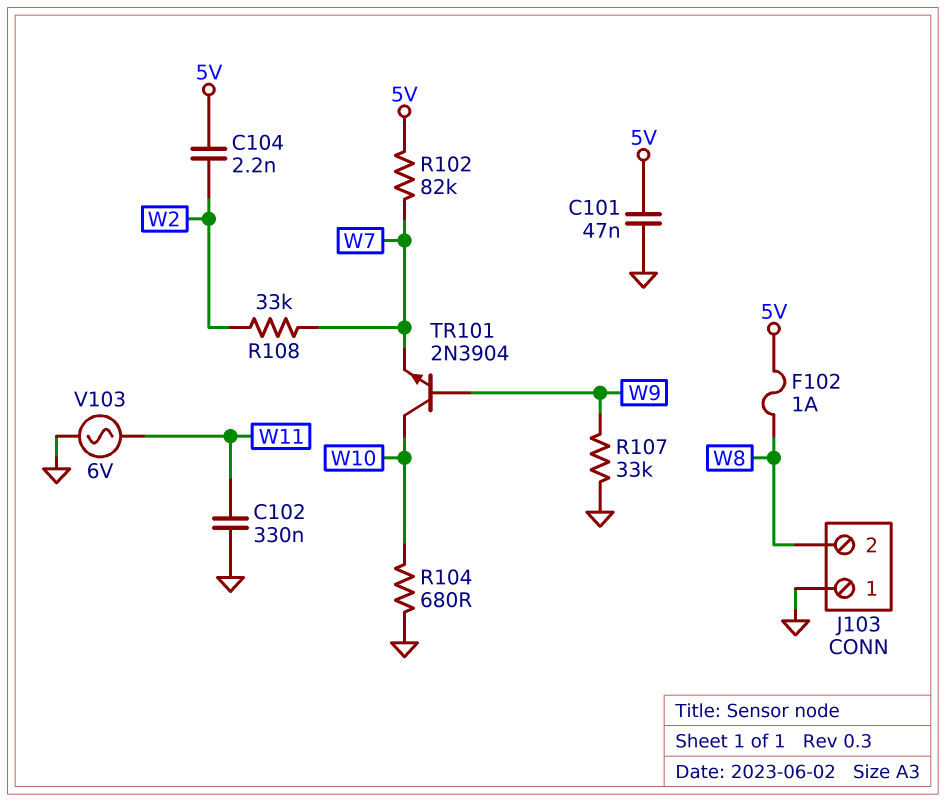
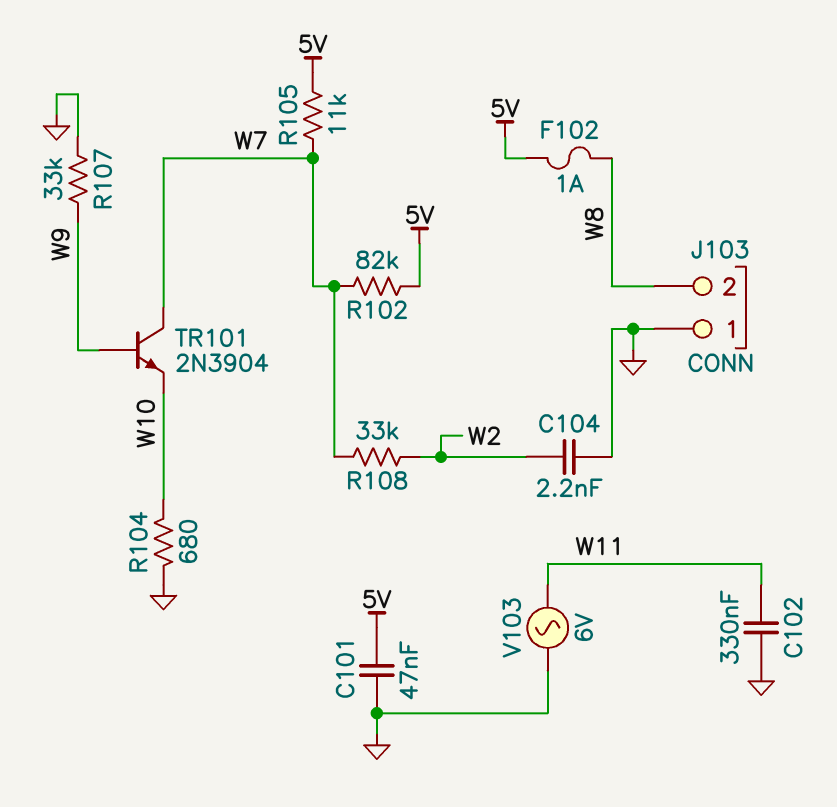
C104: 2.2nF (5V, W2) -> 2.2nF (GND, W2)
R105: none -> 11k (5V, W7)
TR101: NPN 2N3904 (B W9, C W10, E W7) -> NPN 2N3904 (B W9, C W7, E W10)

